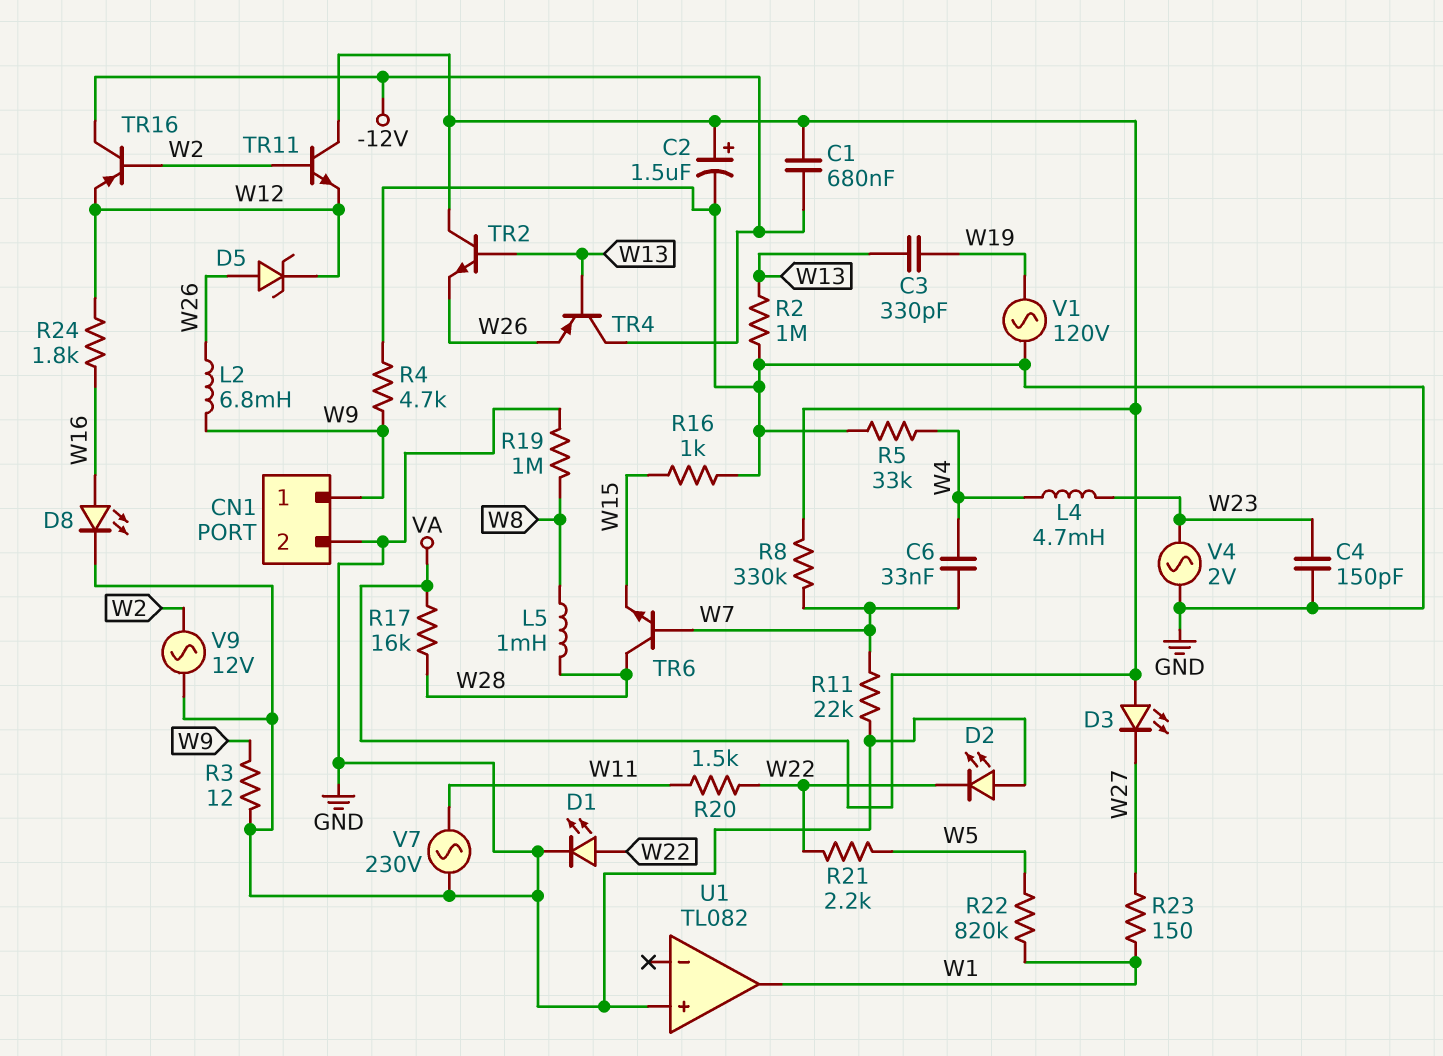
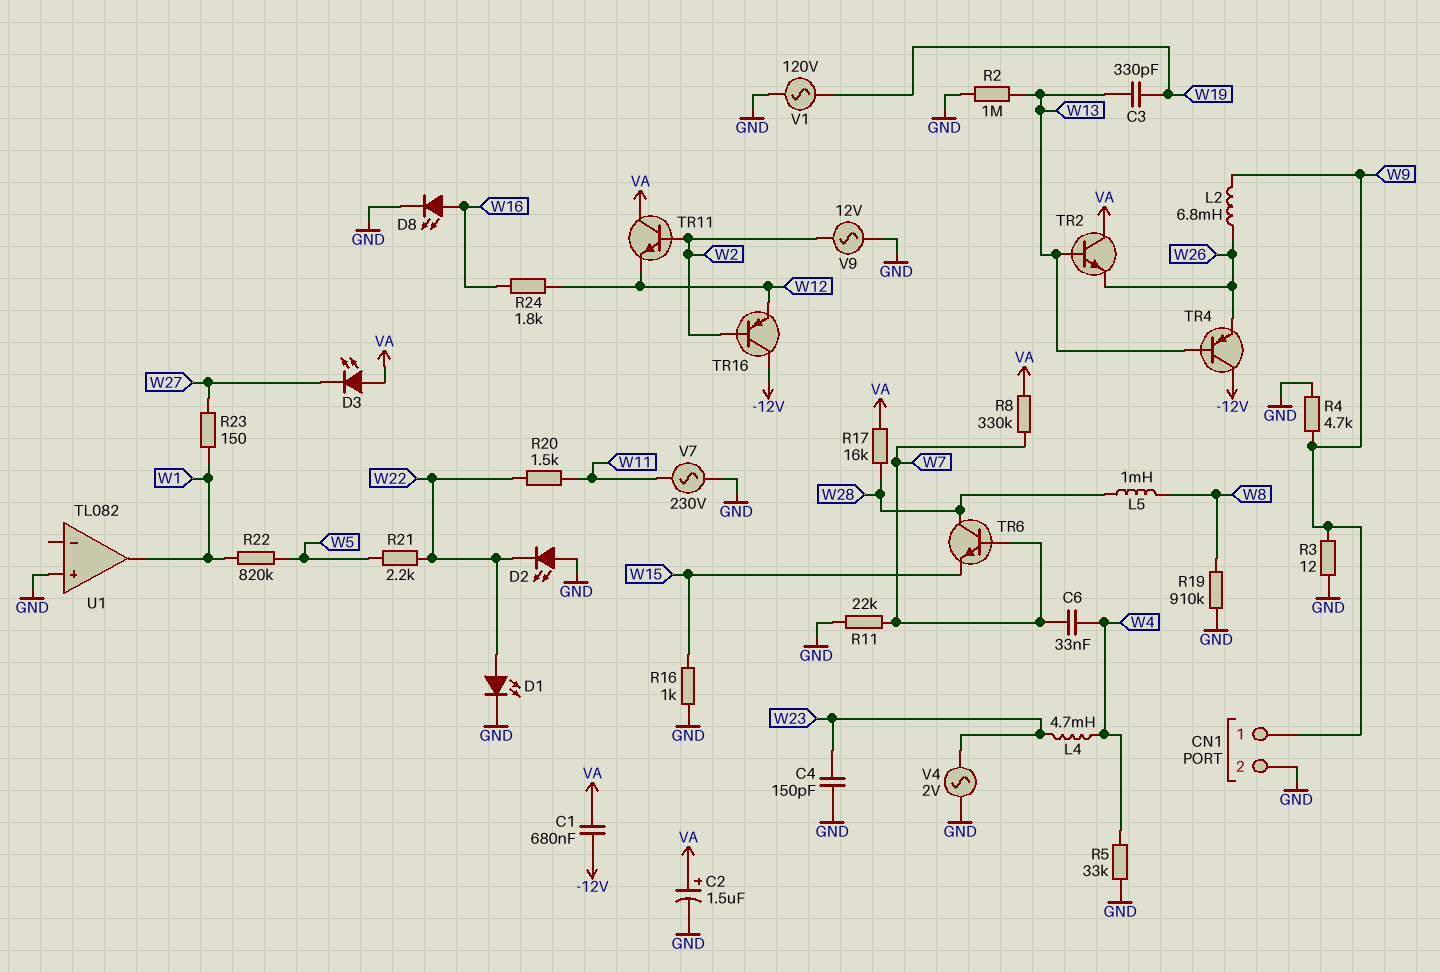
D5: zener (A W26, K W12) -> none
R19: 1M (GND, W8) -> 910k (GND, W8)

